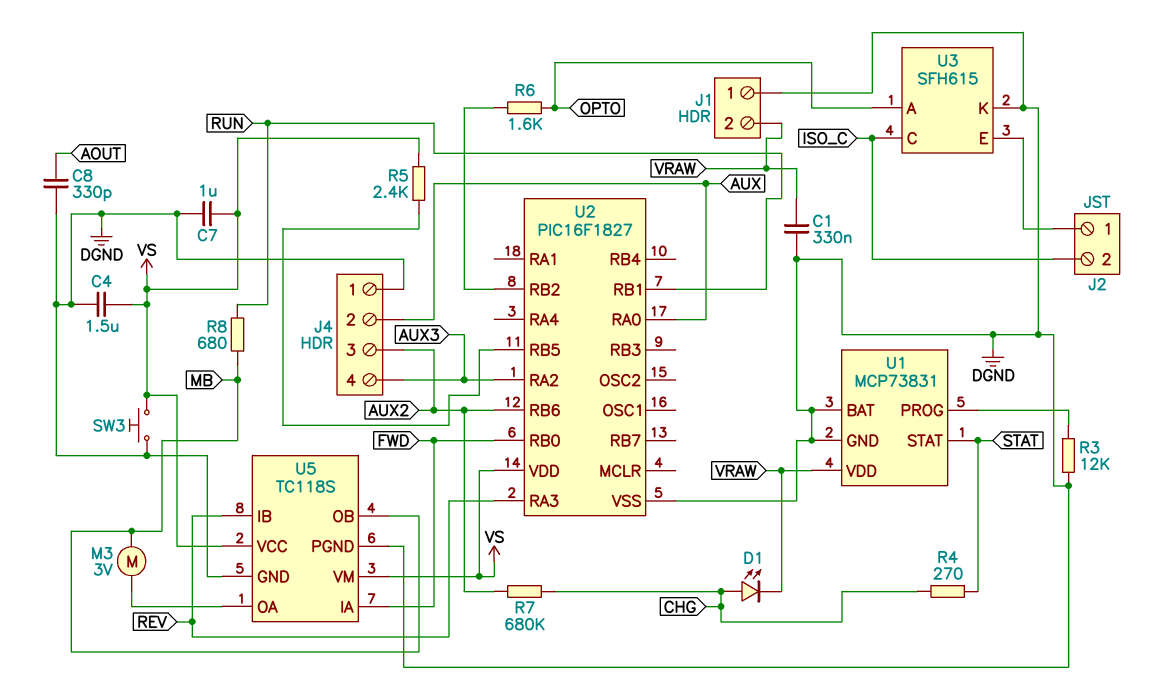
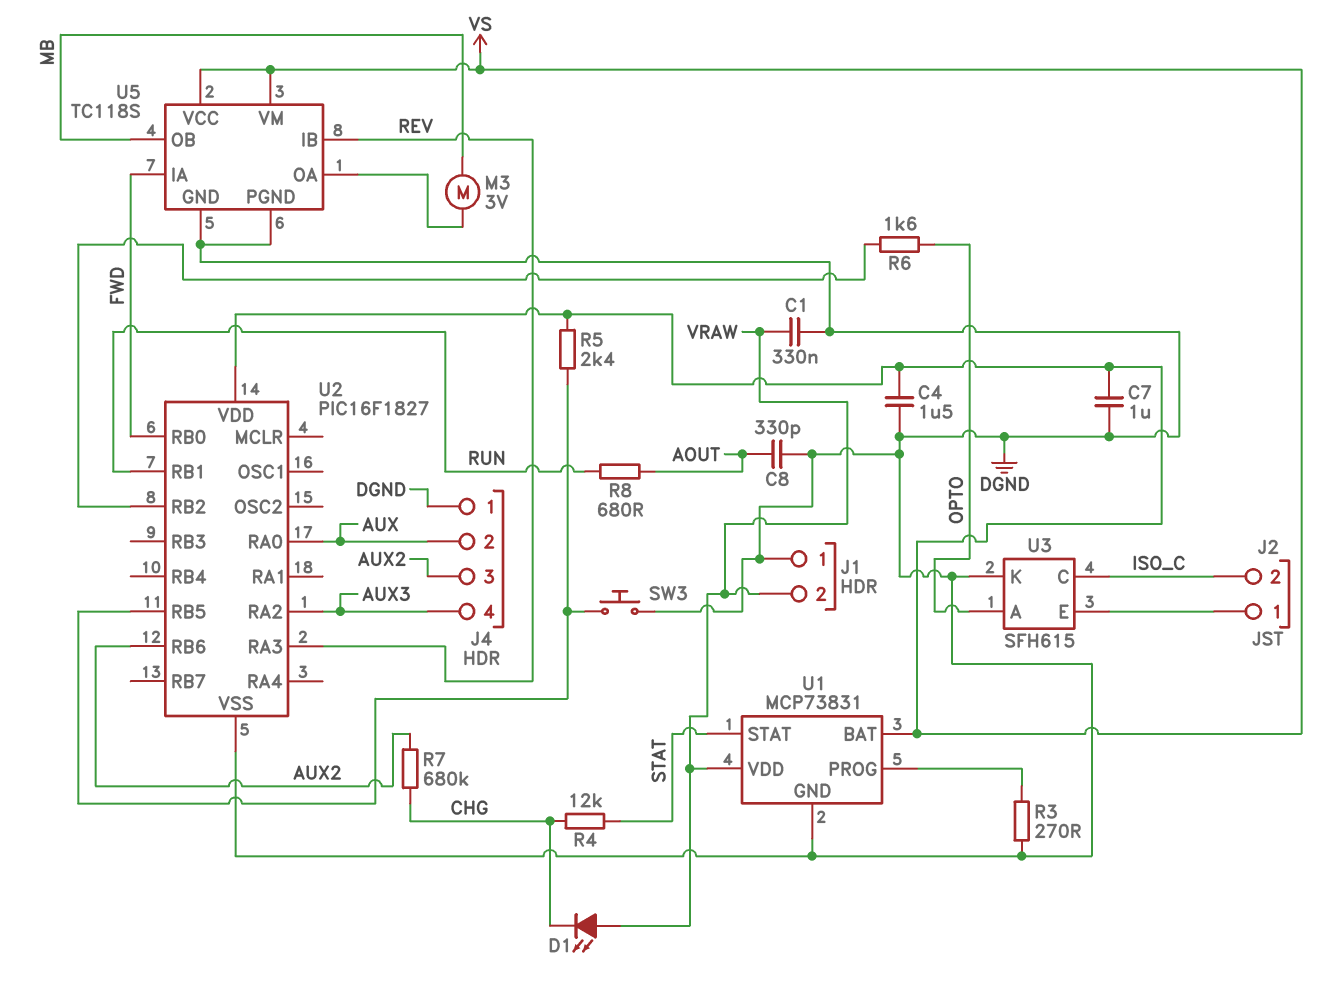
D1: LED (A CHG, K VRAW) -> LED (A VRAW, K CHG)
R3: 12k (DGND, U1/PROG) -> 270 (DGND, U1/PROG)
R4: 270 (CHG, STAT) -> 12k (CHG, STAT)
R8: 680 (MB, RUN) -> 680 (AOUT, RUN)
SW3: button (DGND, VS) -> button (DGND, U2/RB5)
U1 pin BAT: DGND -> VS

